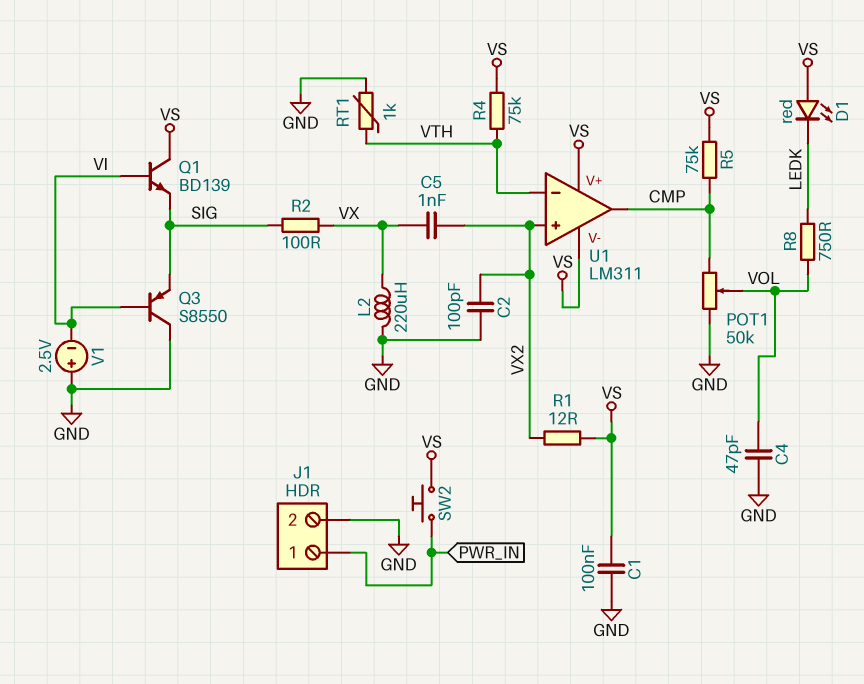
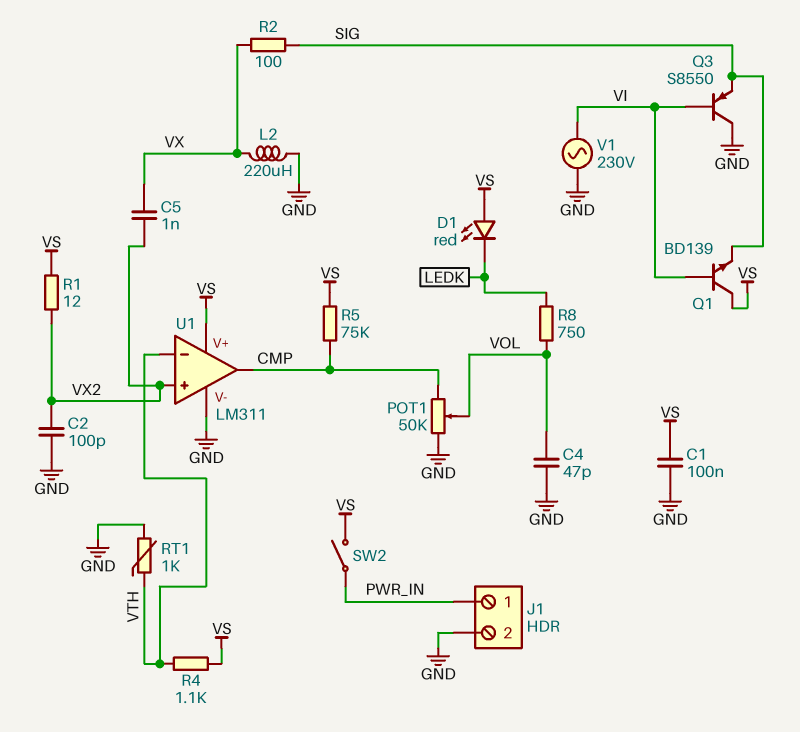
R4: 75k (VS, VTH) -> 1.1k (VS, VTH)
SW2: button (PWR_IN, VS) -> switch (PWR_IN, VS)
U1 pin V-: VS -> GND
V1: 2.5V (plus GND, minus VI) -> AC 230V (GND, VI)

